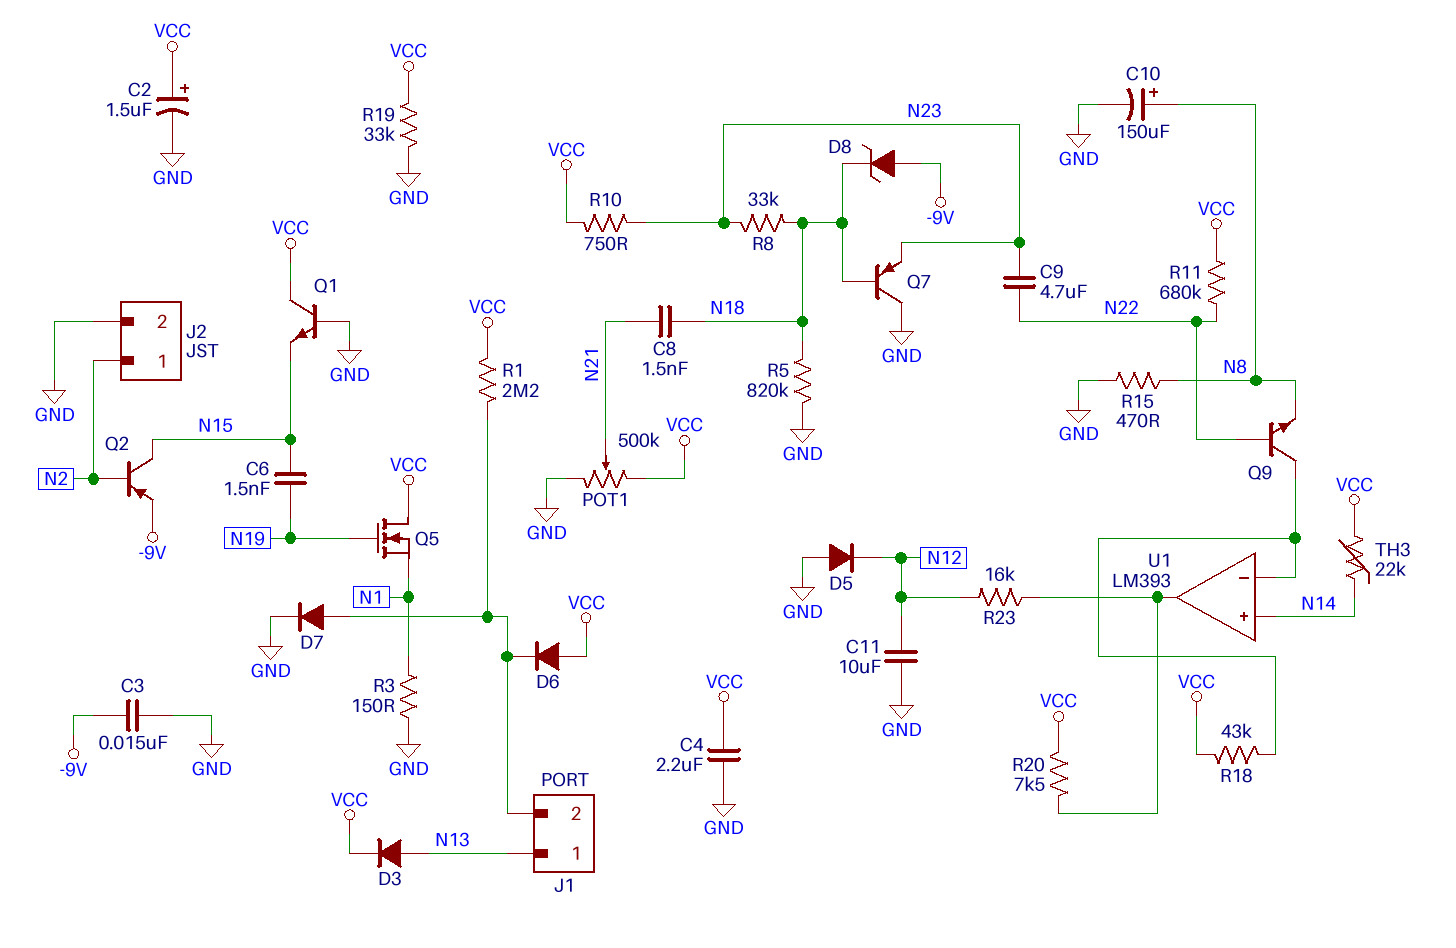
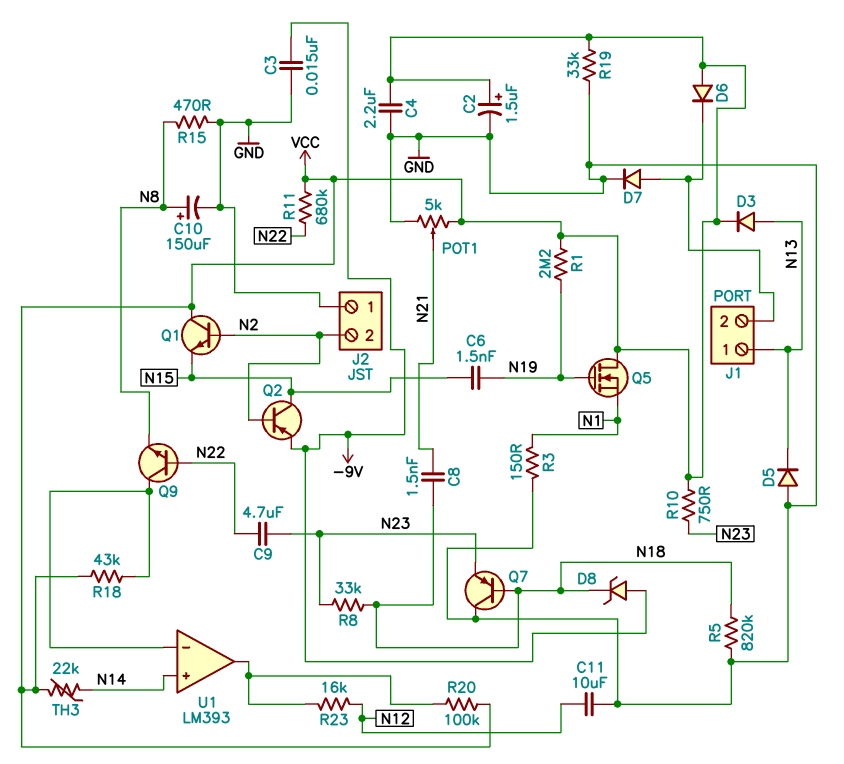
D5: diode (A GND, K N12) -> diode (A GND, K N13)
J2 pin 1: N2 -> GND
J2 pin 2: GND -> N2
POT1: 500k (GND, VCC, wiper N21) -> 5k (GND, VCC, wiper N21)
Q1: NPN (B GND, C VCC, E N15) -> NPN (B N2, C VCC, E N15)
R1: 2.2M (J1/2, VCC) -> 2.2M (N19, VCC)
R20: 7.5k (U1/out, VCC) -> 100k (U1/out, VCC)

